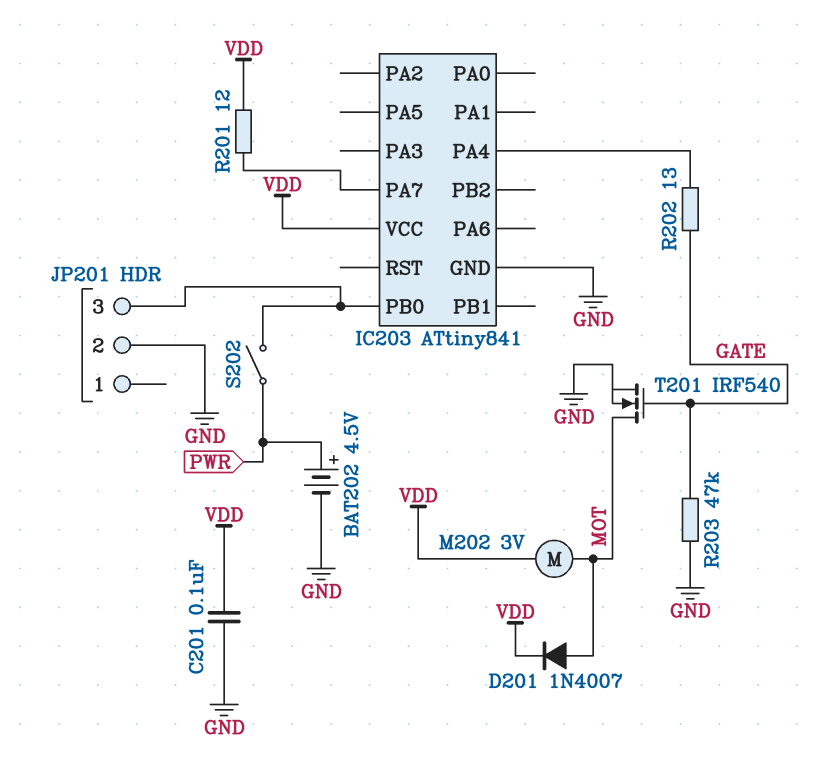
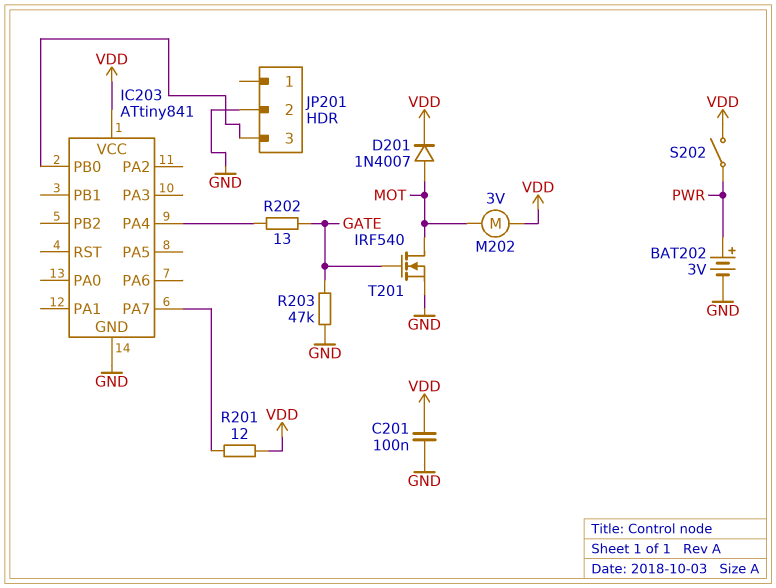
BAT202: 4.5V (plus PWR, minus GND) -> 3V (plus PWR, minus GND)
S202: switch (IC203/PB0, PWR) -> switch (PWR, VDD)

